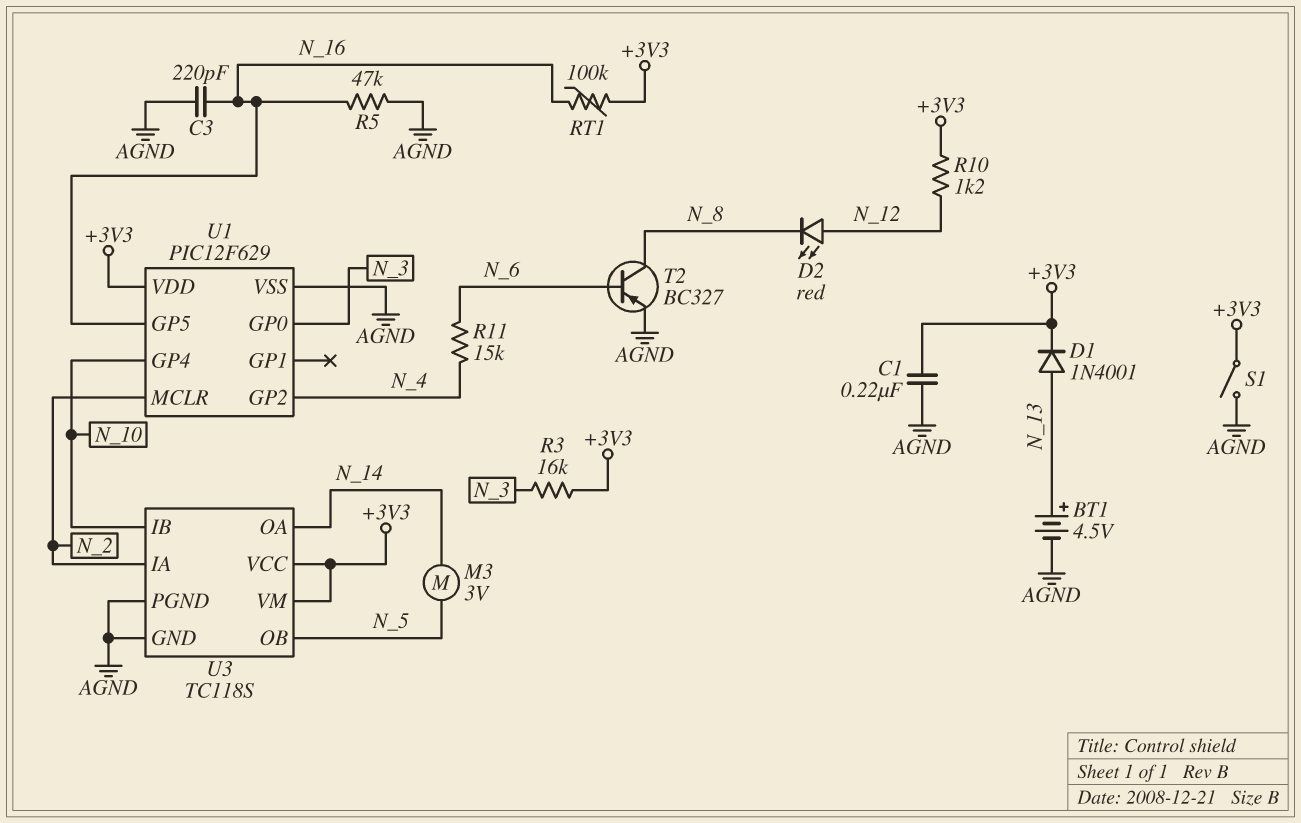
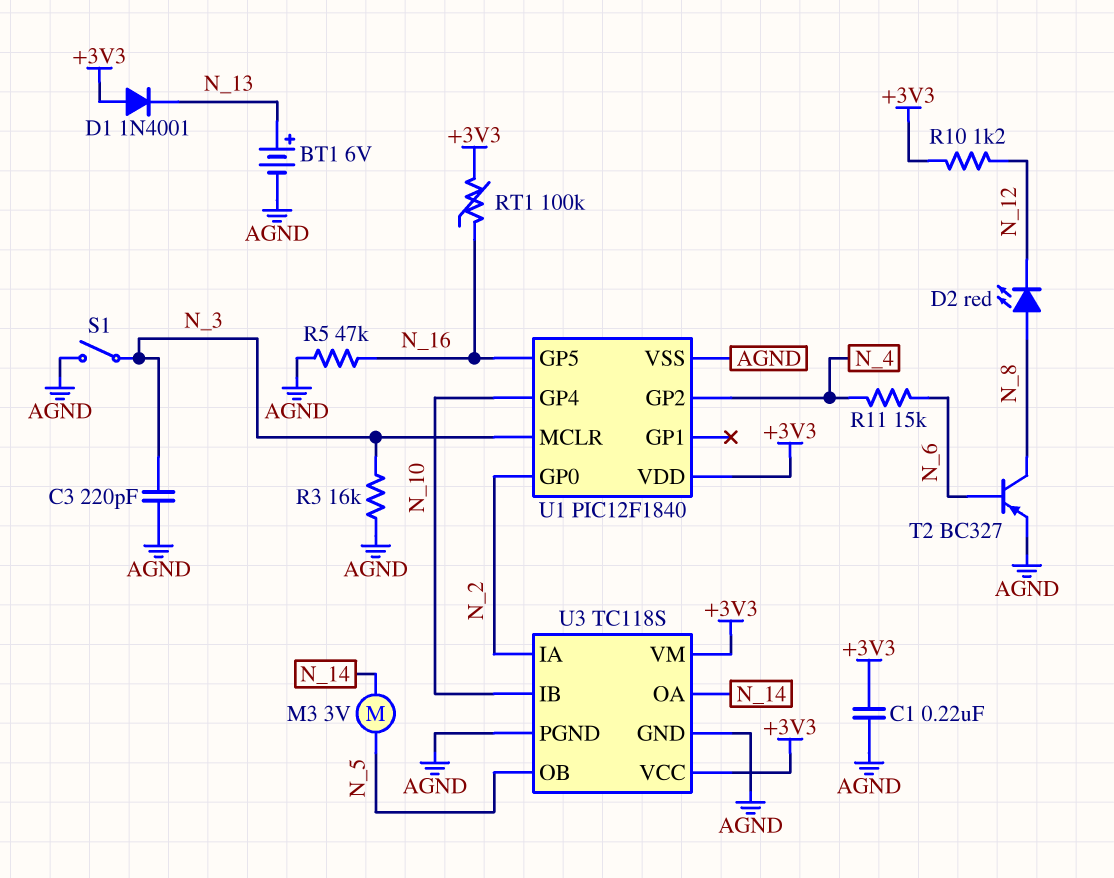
BT1: 4.5V (plus N_13, minus AGND) -> 6V (plus N_13, minus AGND)
C3: 220pF (AGND, N_16) -> 220pF (AGND, N_3)
D1: diode 1N4001 (A N_13, K +3V3) -> diode 1N4001 (A +3V3, K N_13)
D2: LED red (A N_12, K N_8) -> LED red (A N_8, K N_12)
R3: 16k (+3V3, N_3) -> 16k (AGND, N_3)
S1: switch (+3V3, AGND) -> switch (AGND, N_3)
U1: PIC12F629 -> PIC12F1840
U1 pin GP0: N_3 -> N_2
U1 pin MCLR: N_2 -> N_3

